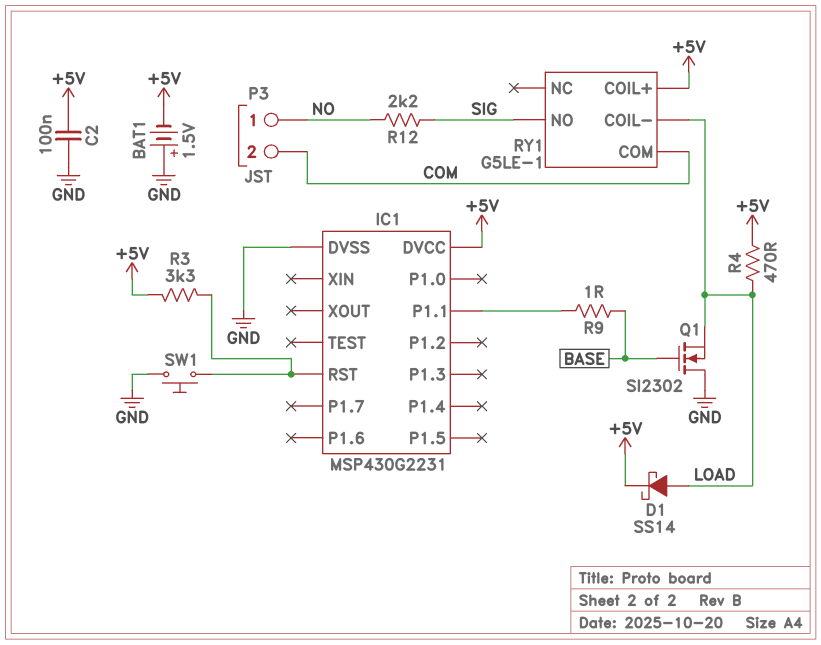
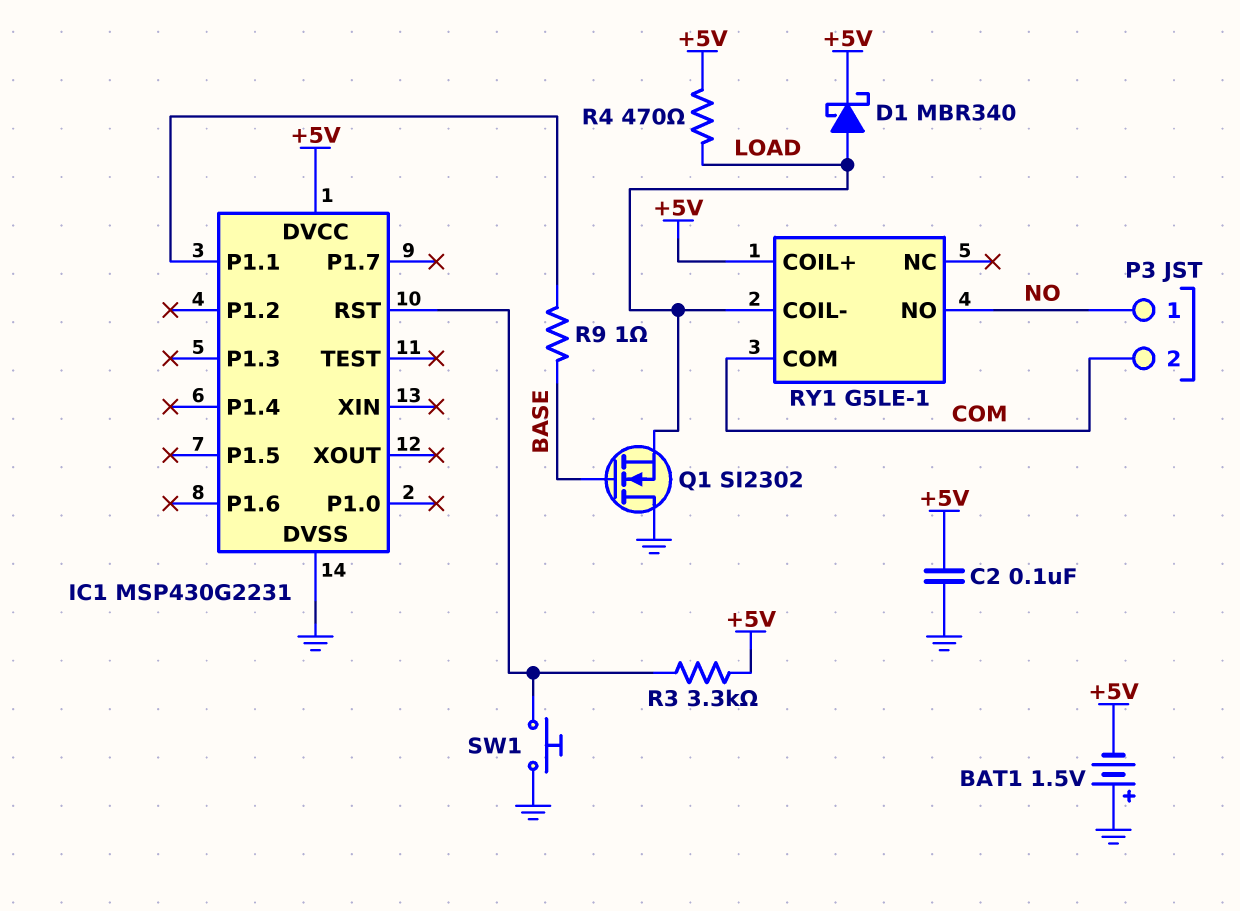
D1: schottky SS14 (A LOAD, K +5V) -> schottky MBR340 (A LOAD, K +5V)
R12: 2.2k (NO, SIG) -> none
RY1 pin NO: SIG -> NO

